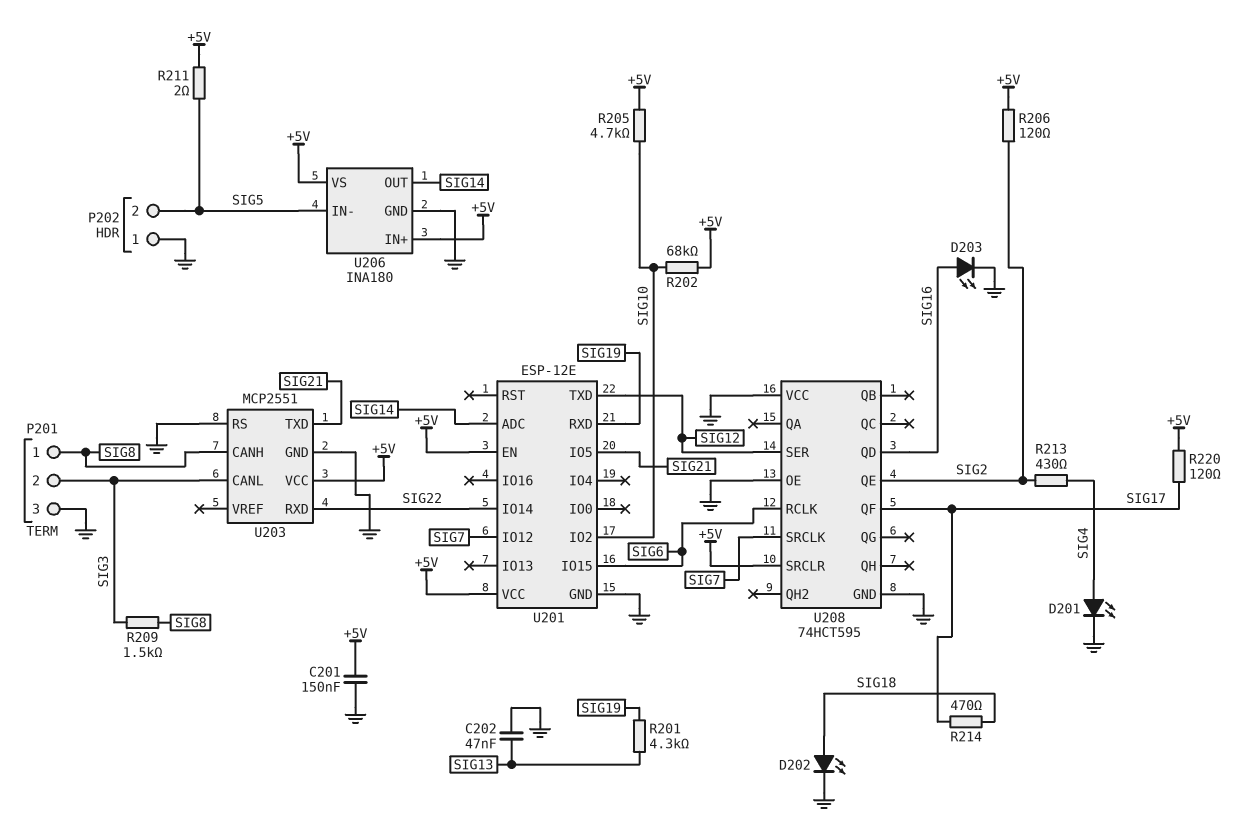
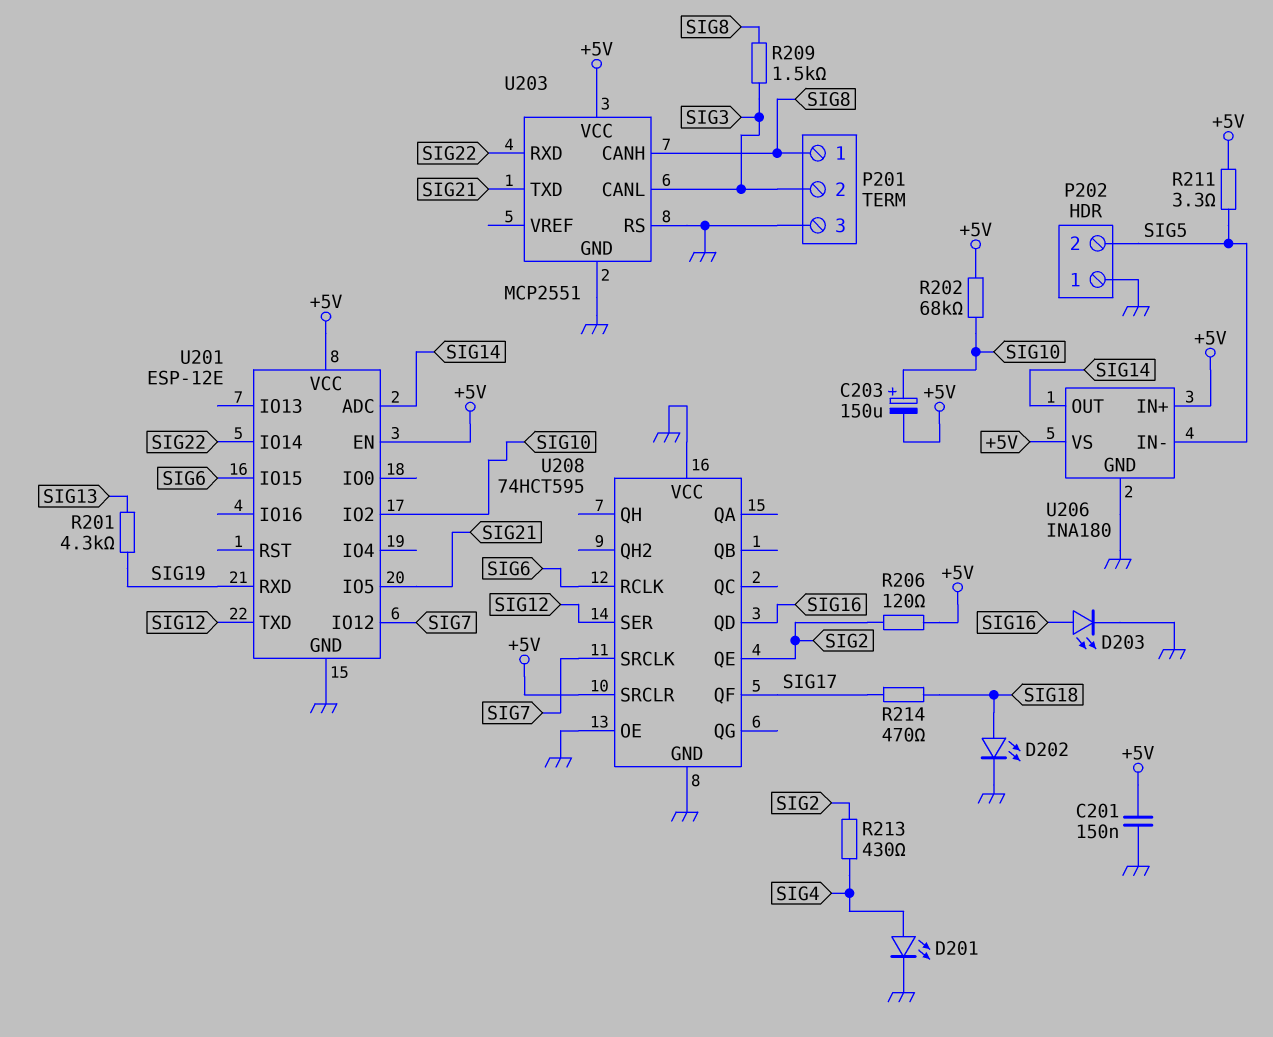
C202: 47nF (GND, SIG13) -> none
C203: none -> 150uF (plus SIG10, minus +5V)
R205: 4.7k (+5V, SIG10) -> none
R211: 2 (+5V, SIG5) -> 3.3 (+5V, SIG5)
R220: 120 (+5V, SIG17) -> none

